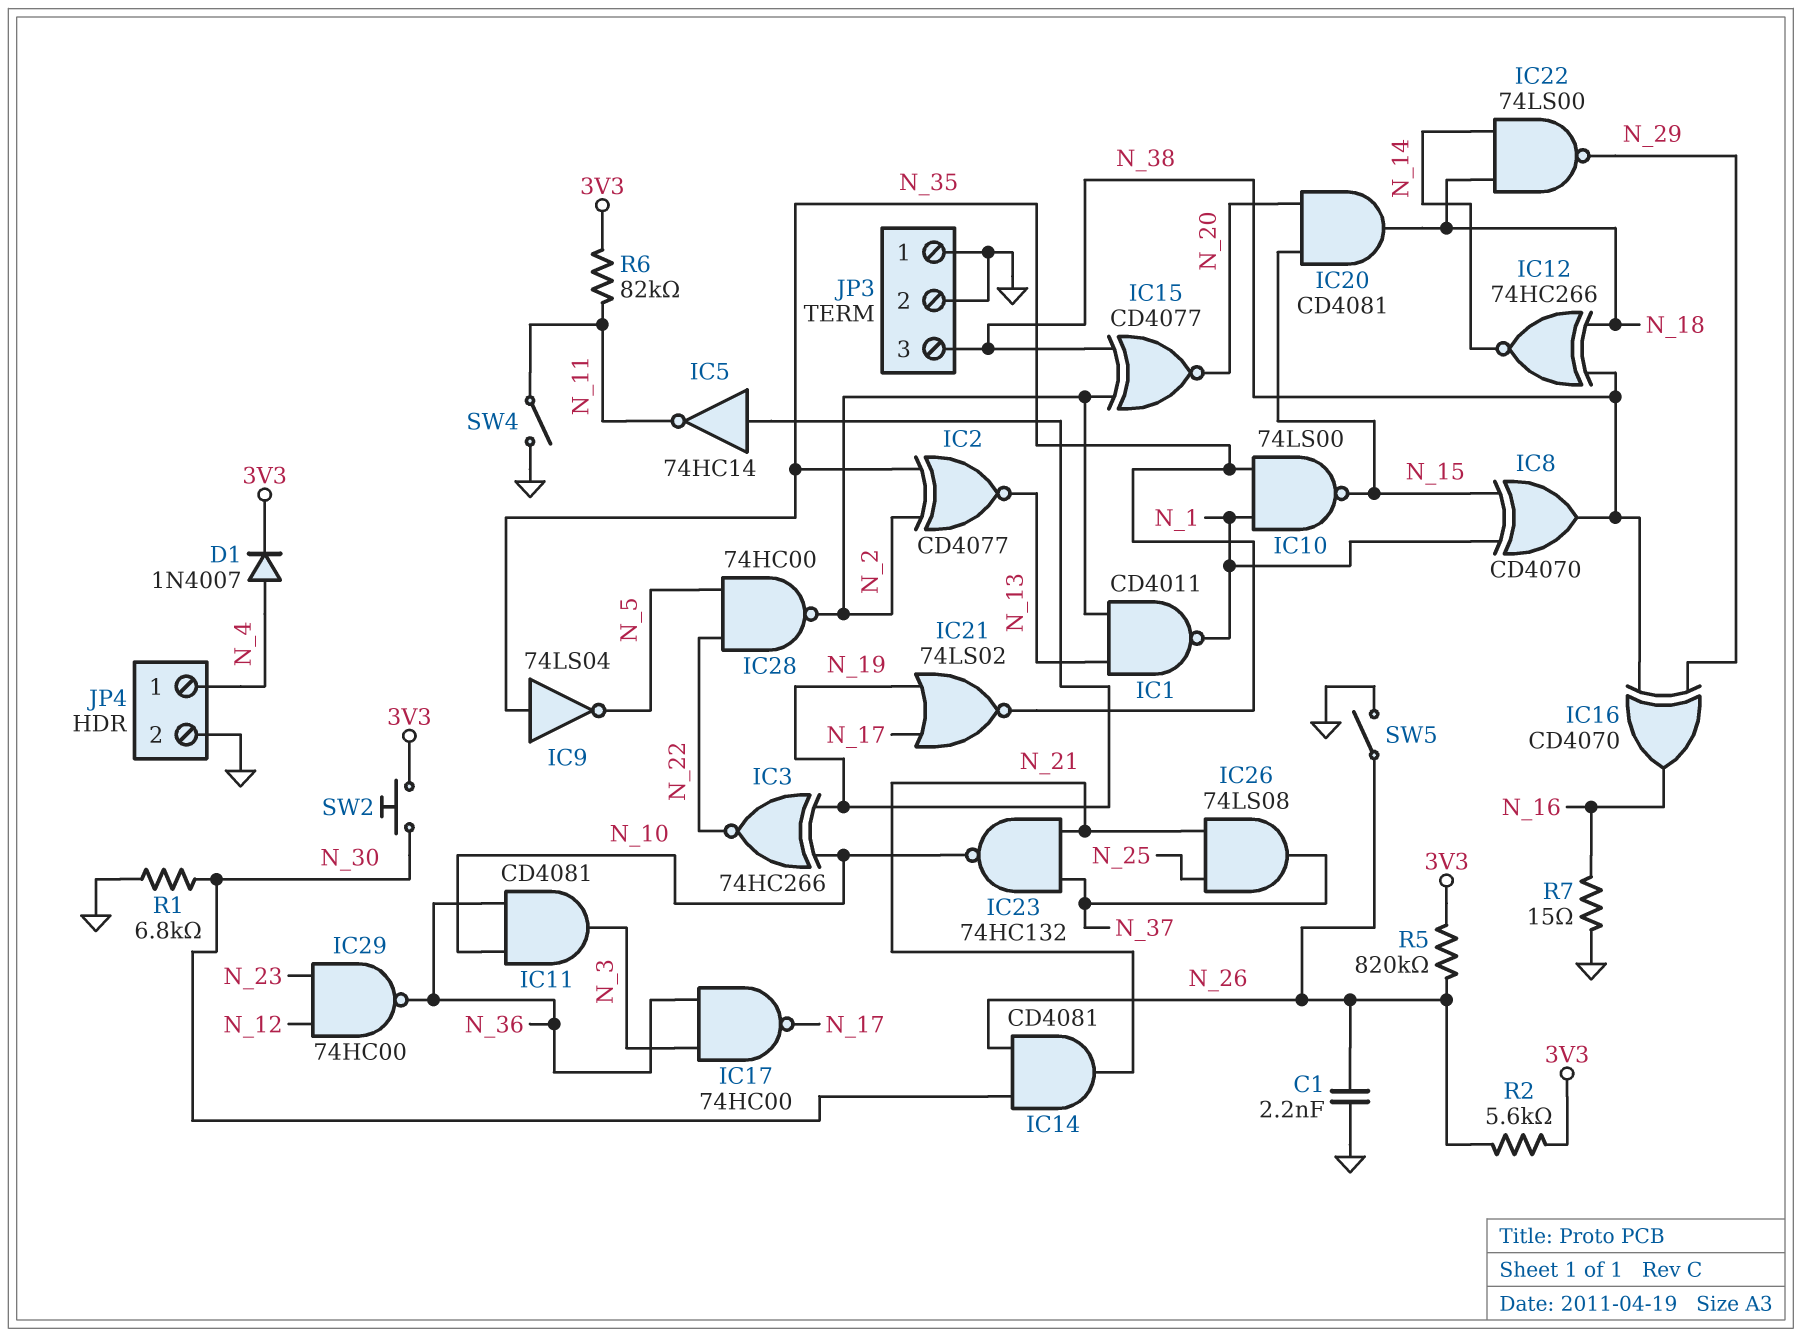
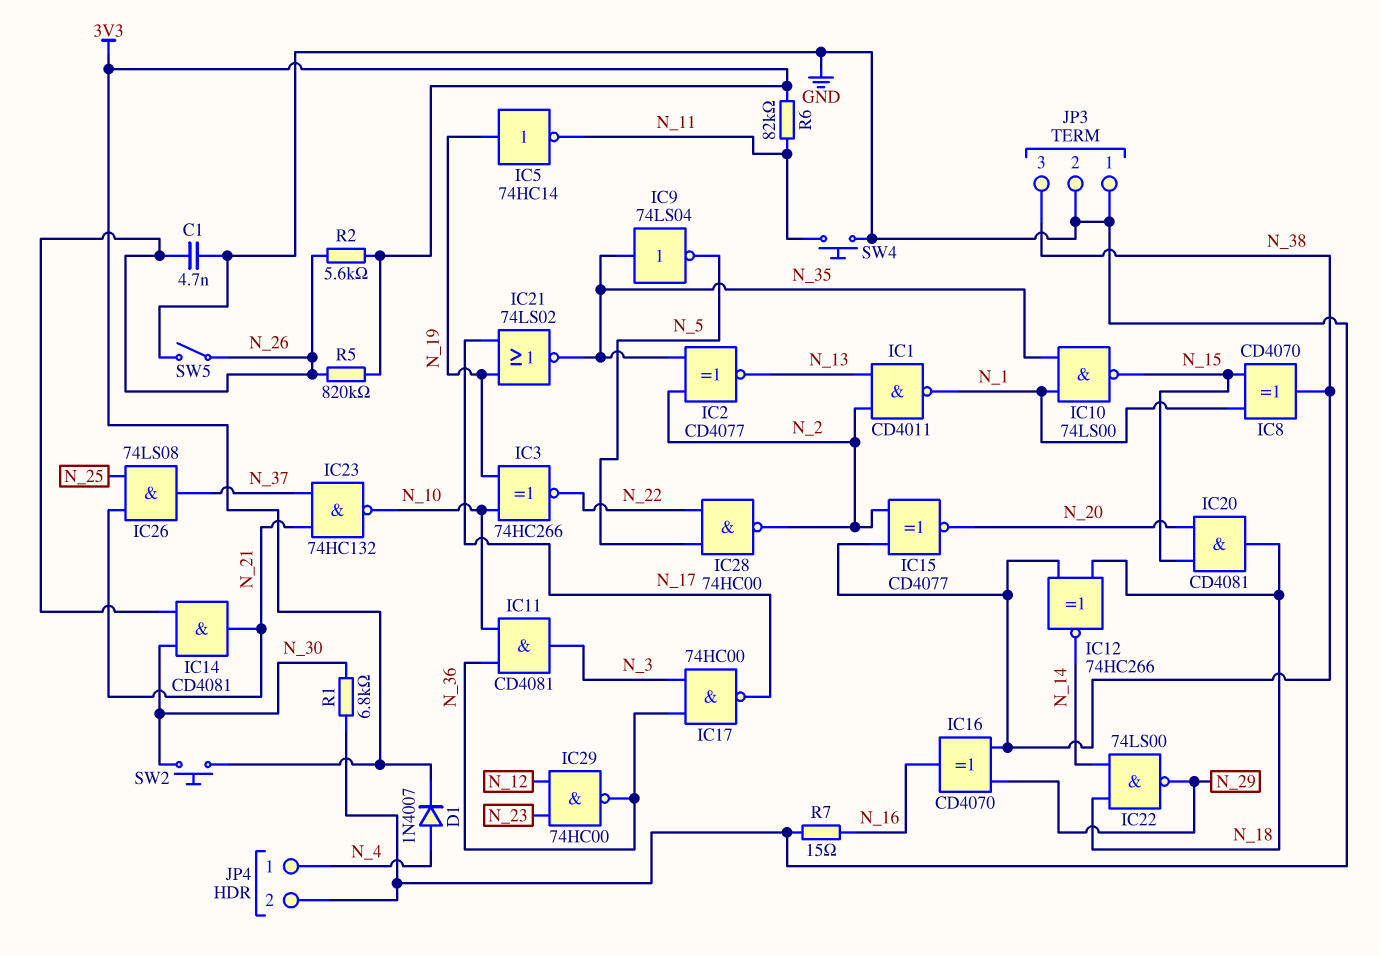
C1: 2.2nF (GND, N_26) -> 4.7nF (GND, N_26)
SW4: switch (GND, N_11) -> button (GND, N_11)

